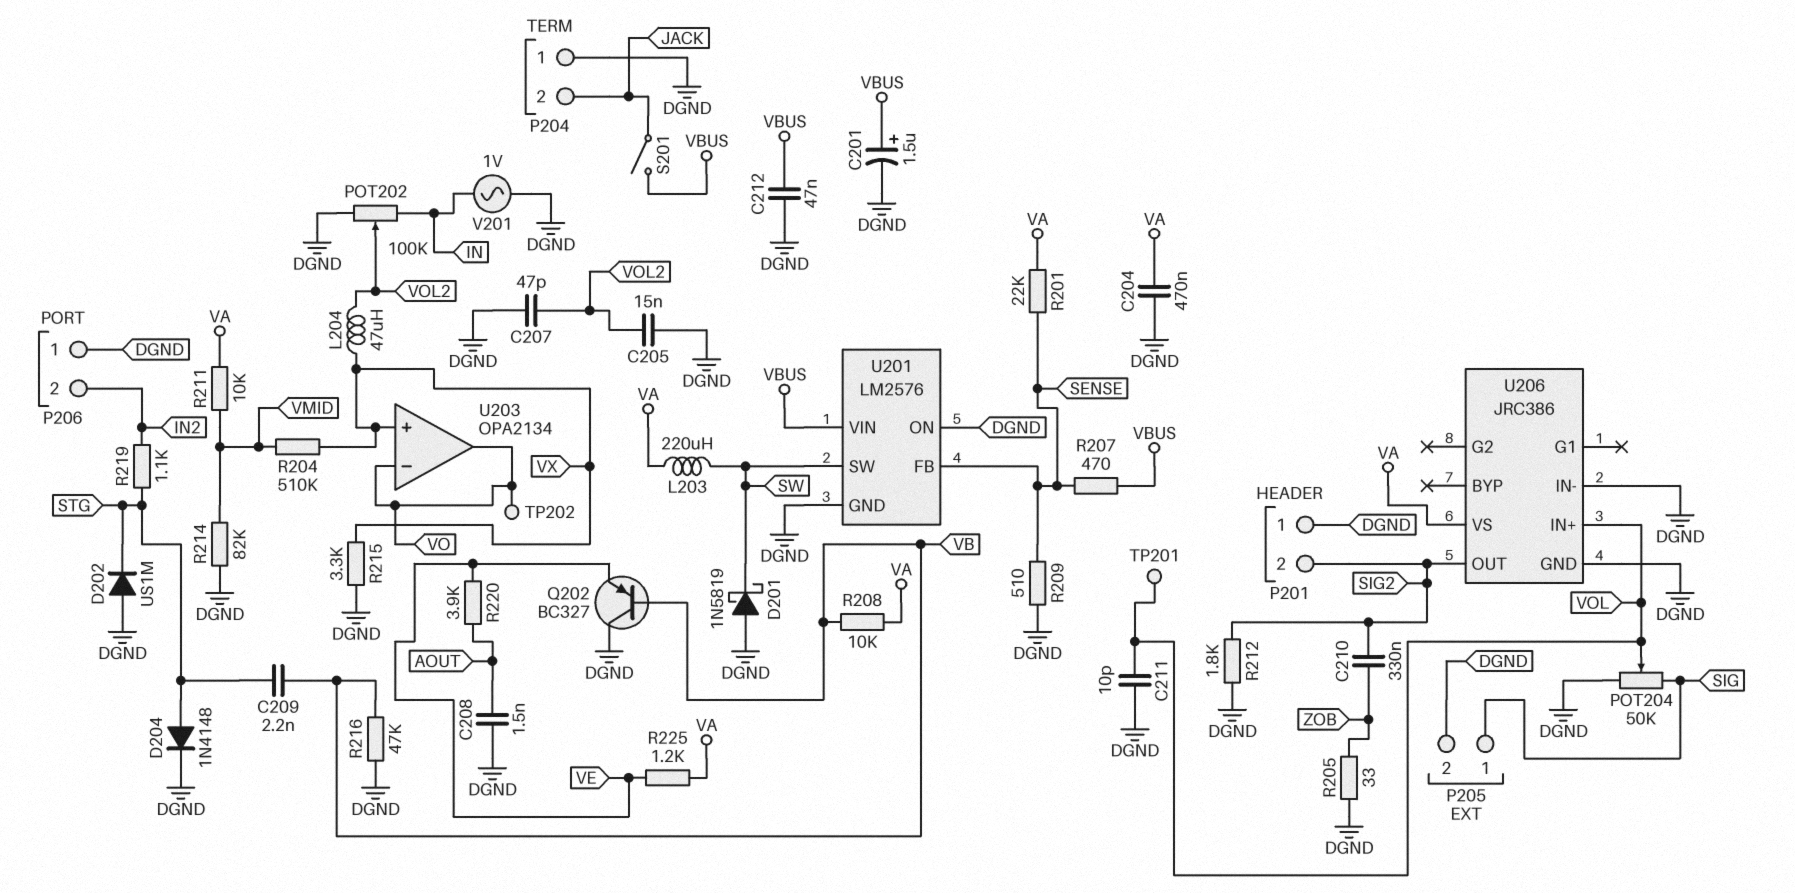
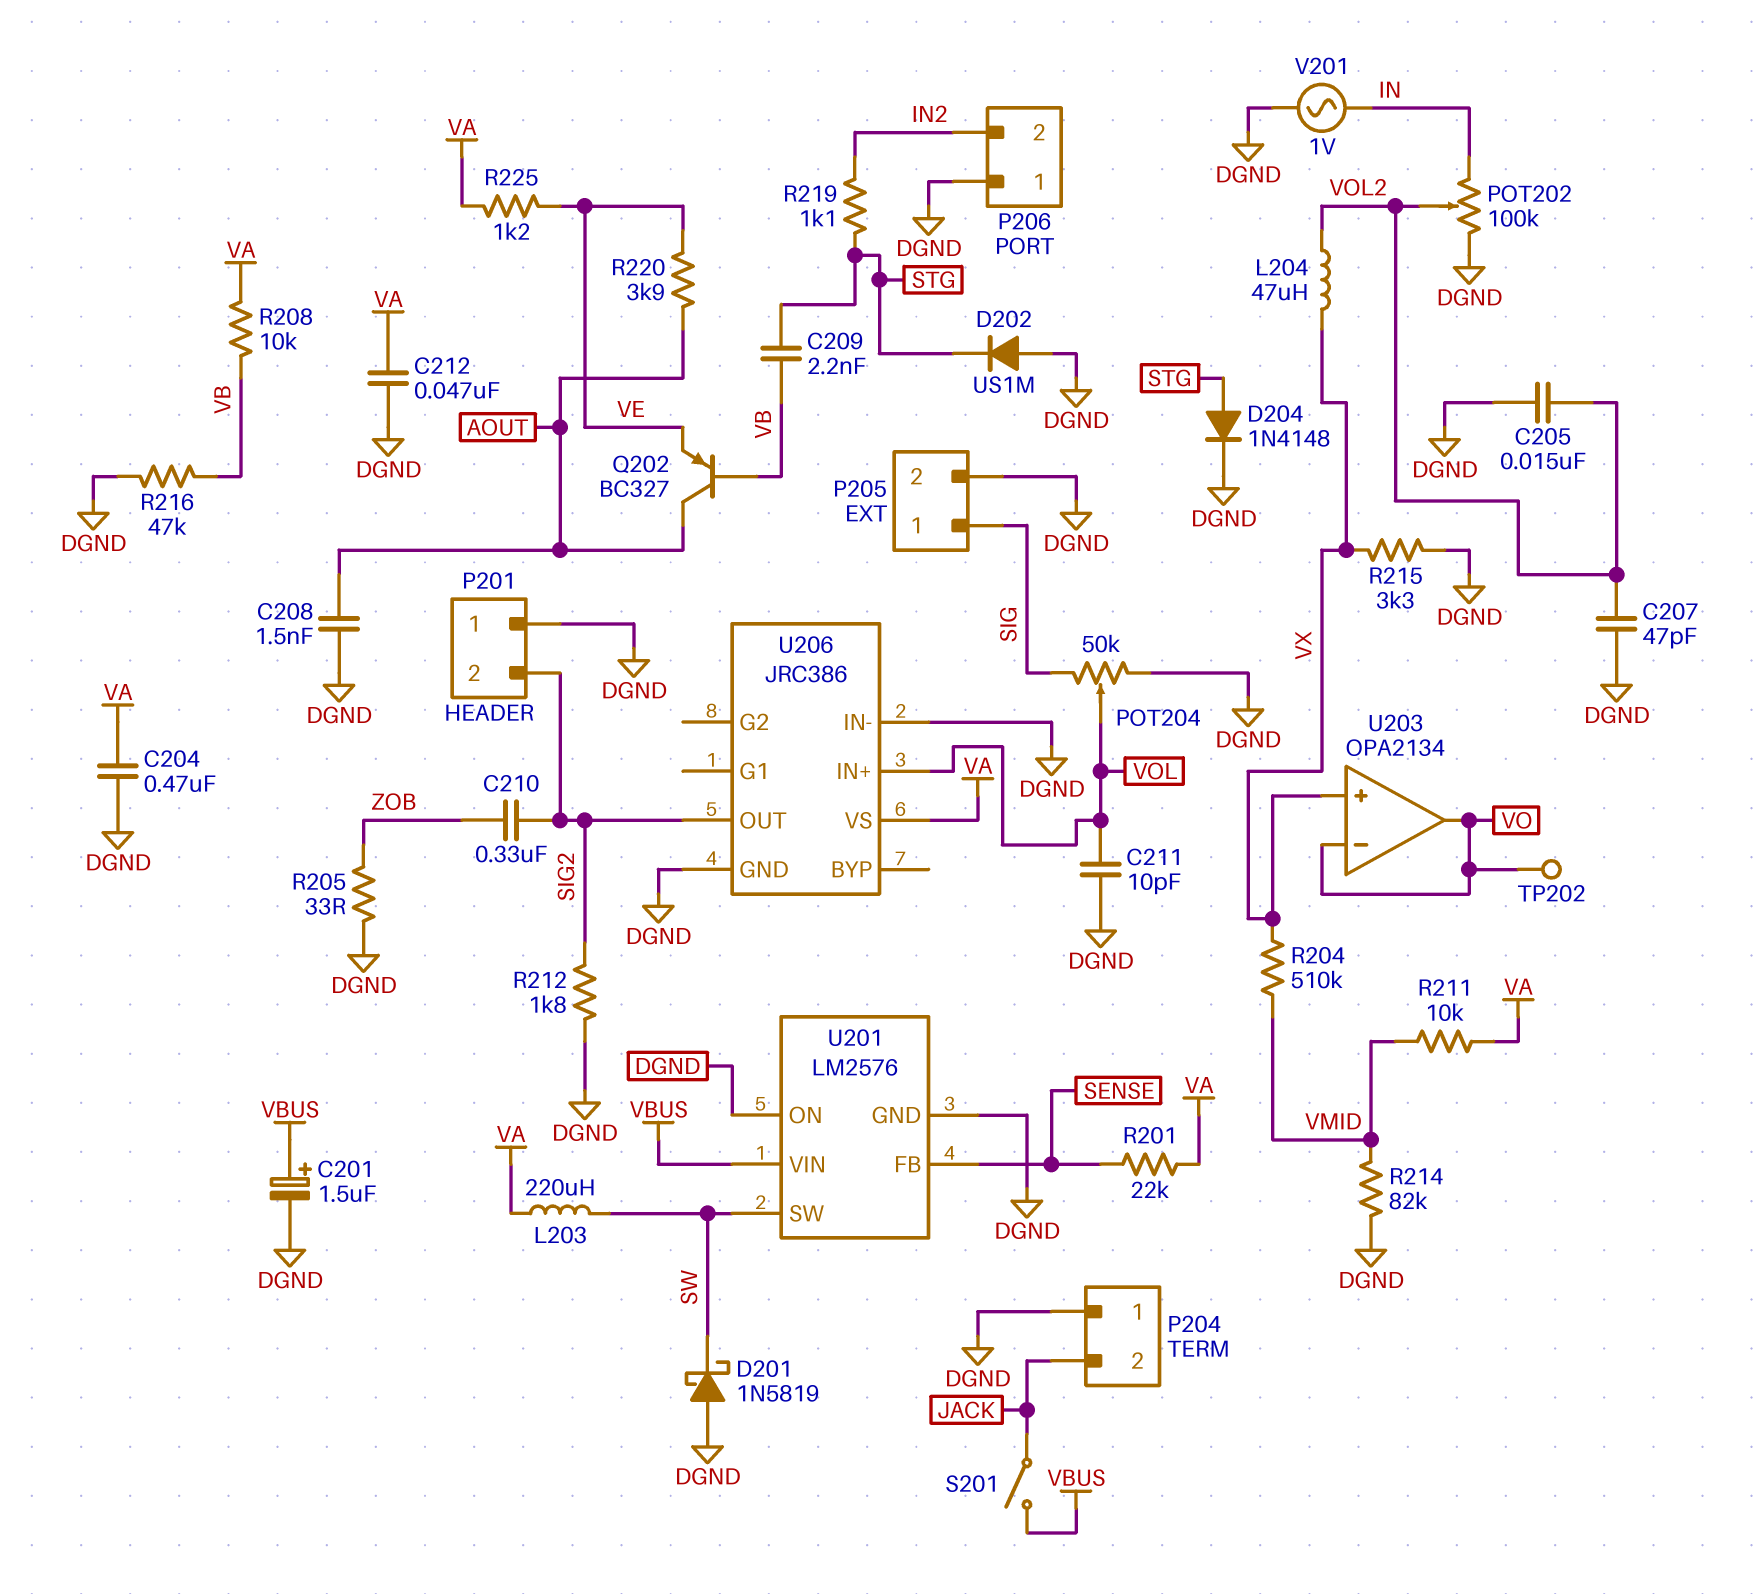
C212: 47nF (DGND, VBUS) -> 47nF (DGND, VA)
Q202: PNP BC327 (B VB, C DGND, E VE) -> PNP BC327 (B VB, C AOUT, E VE)
R207: 470 (SENSE, VBUS) -> none
R209: 510 (DGND, SENSE) -> none
TP201: test point (VOL) -> none

